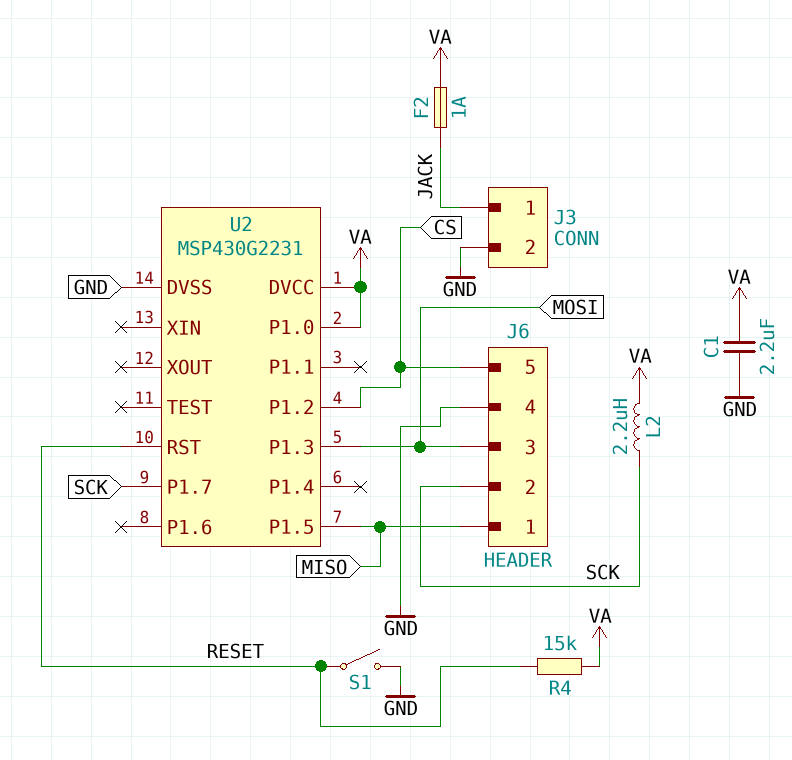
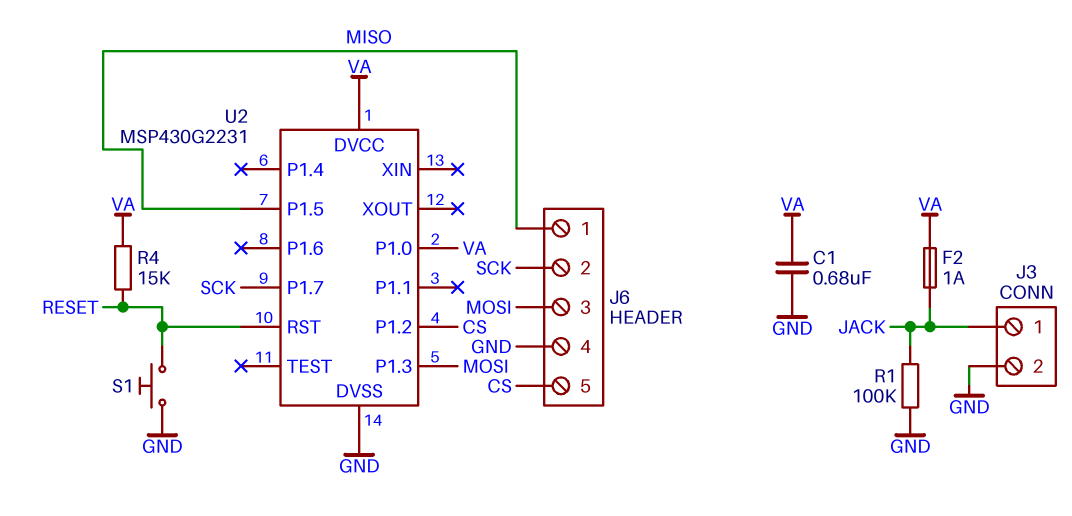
C1: 2.2uF (GND, VA) -> 680nF (GND, VA)
L2: 2.2uH (SCK, VA) -> none
R1: none -> 100k (GND, JACK)
S1: switch (GND, RESET) -> button (GND, RESET)

